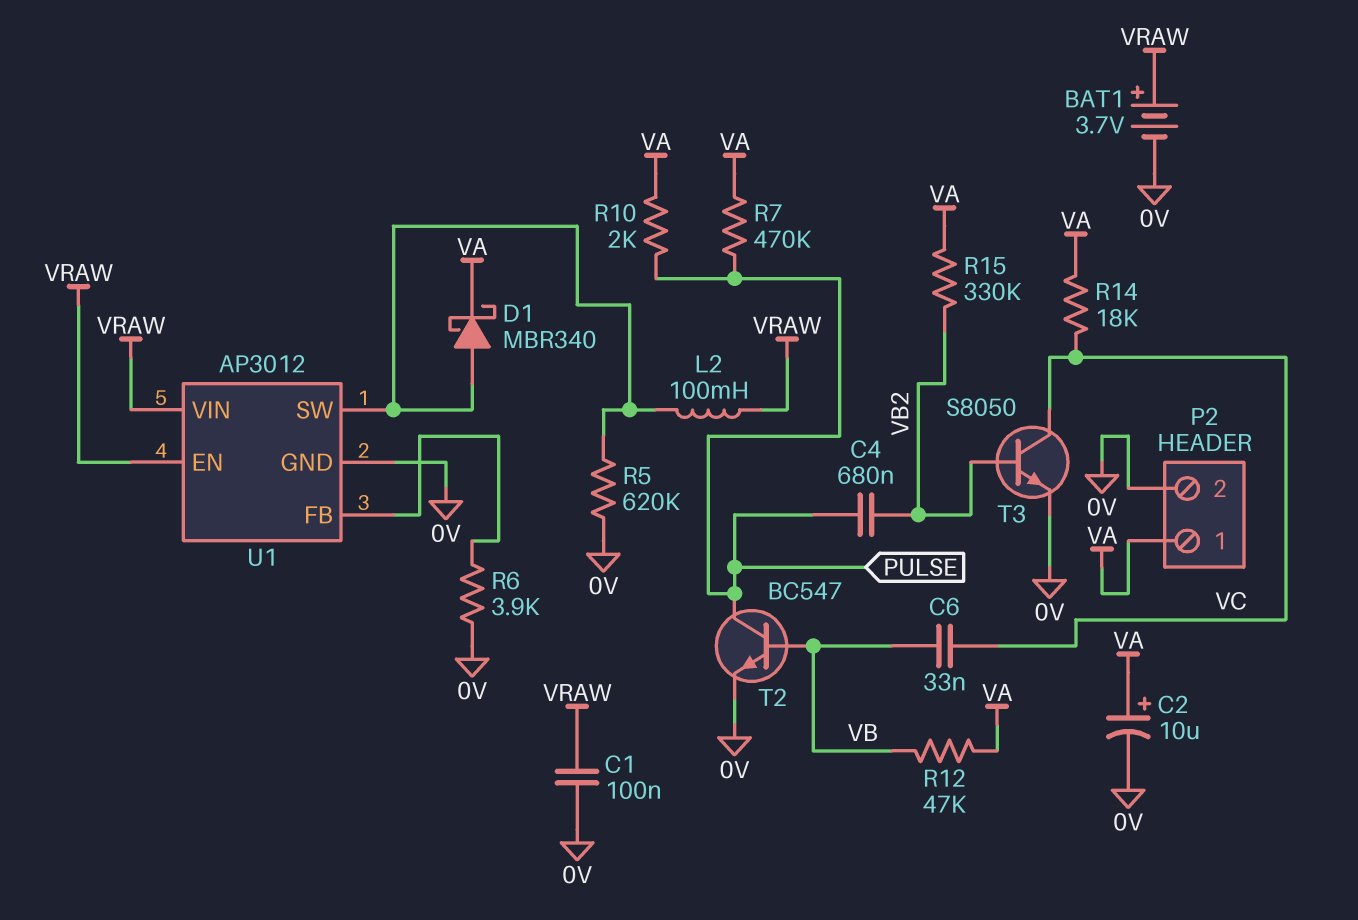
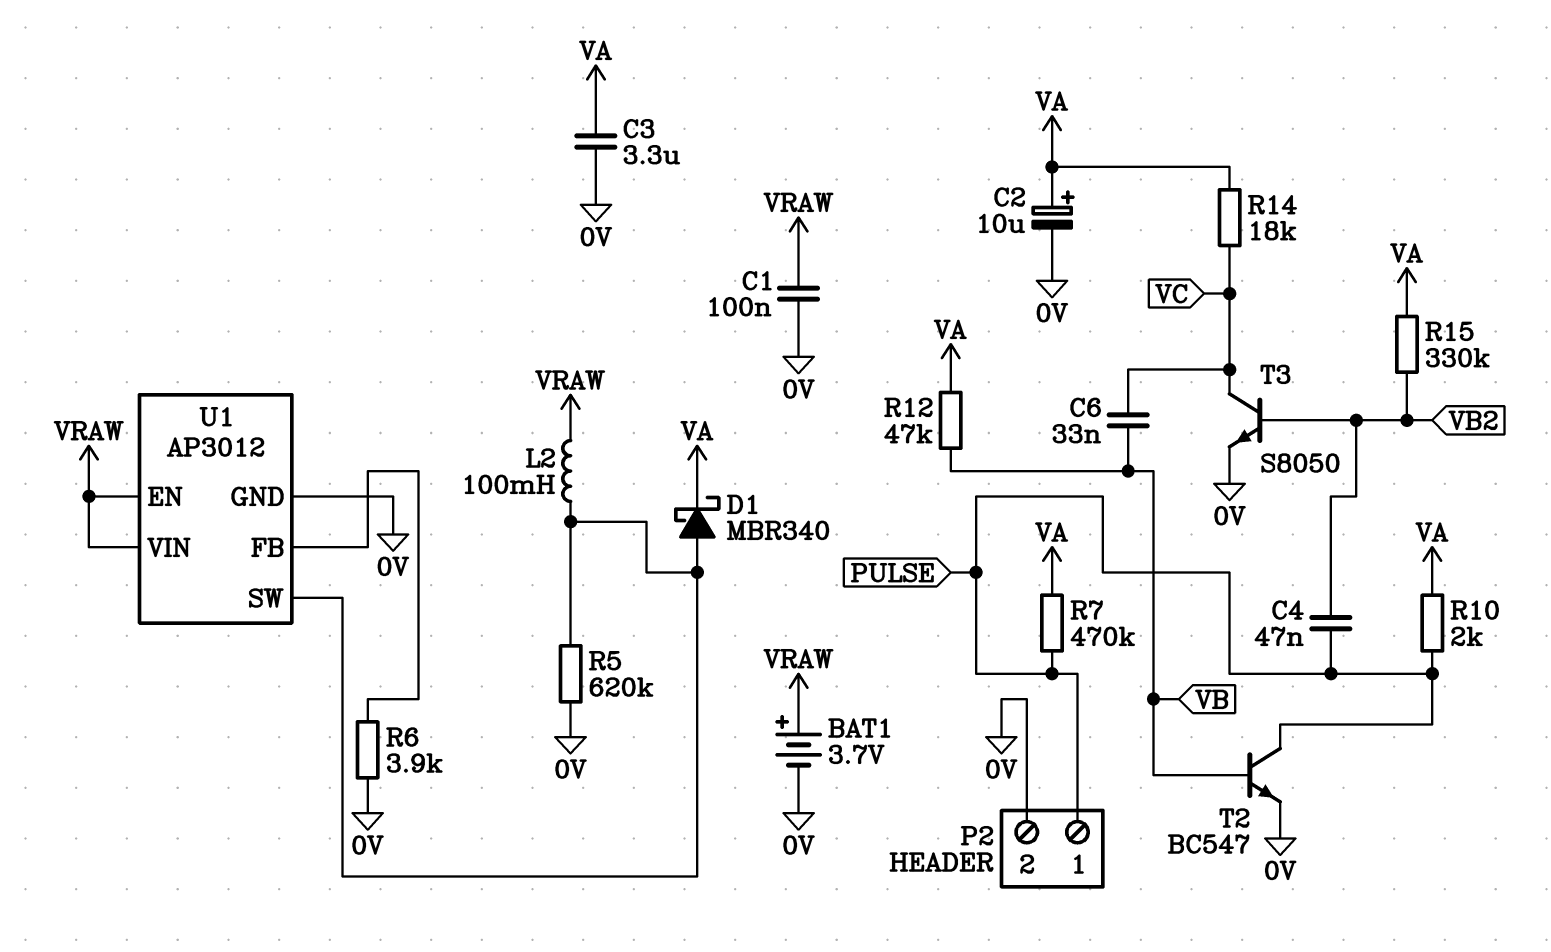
C3: none -> 3.3uF (0V, VA)
C4: 680nF (PULSE, VB2) -> 47nF (PULSE, VB2)
P2 pin 1: VA -> PULSE

